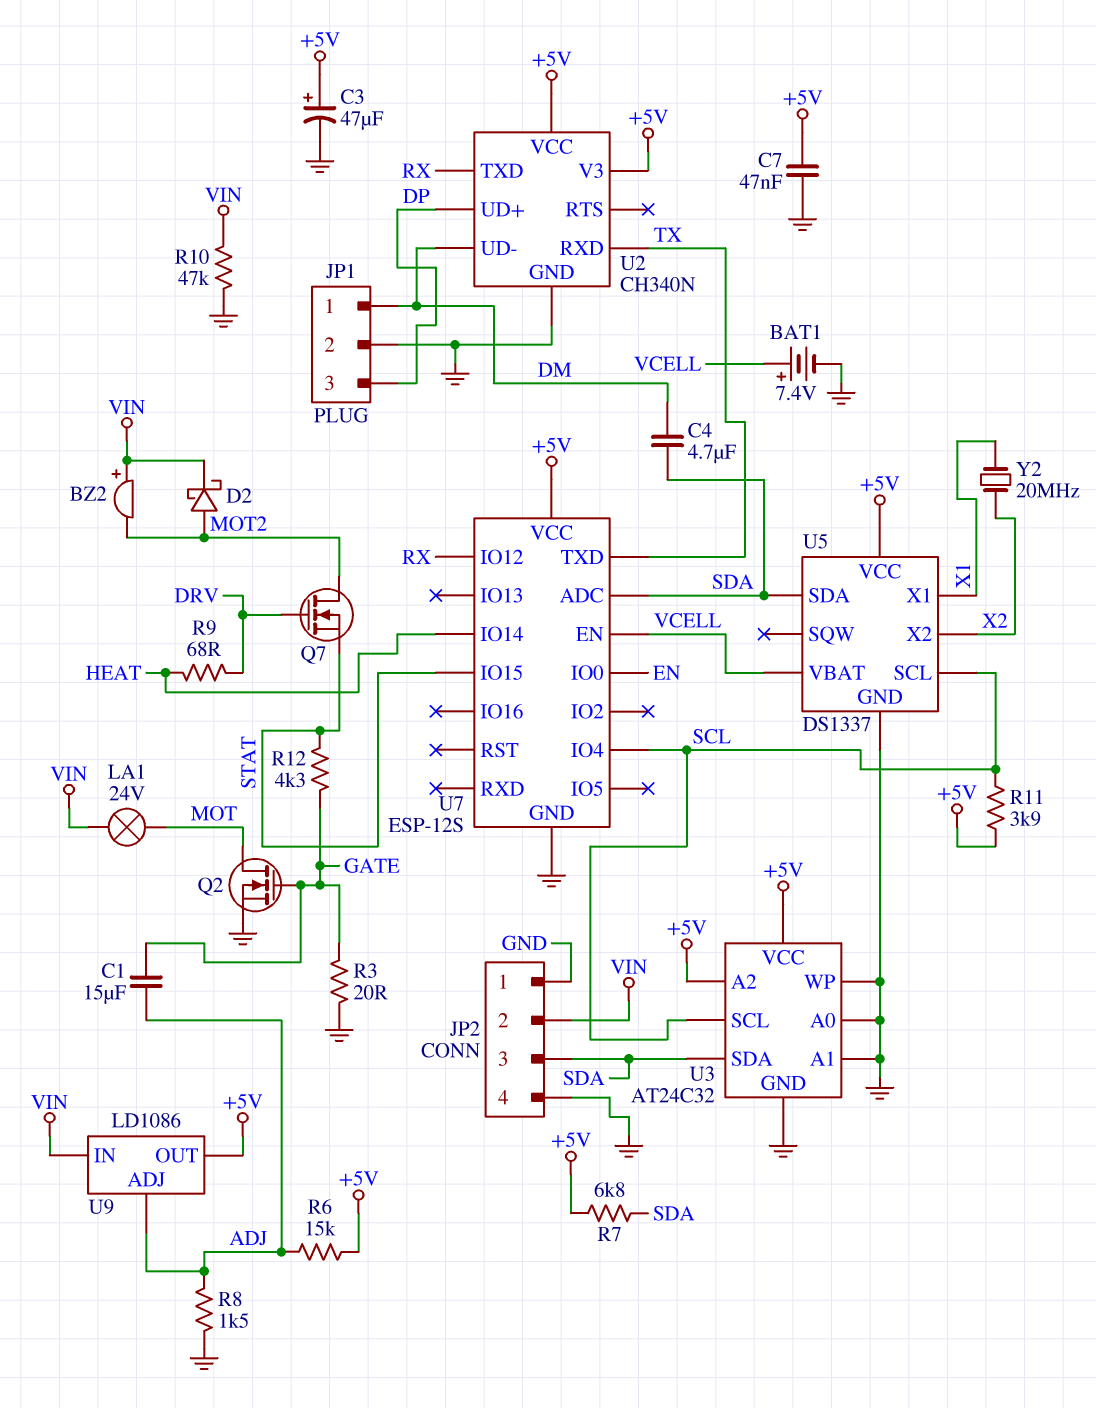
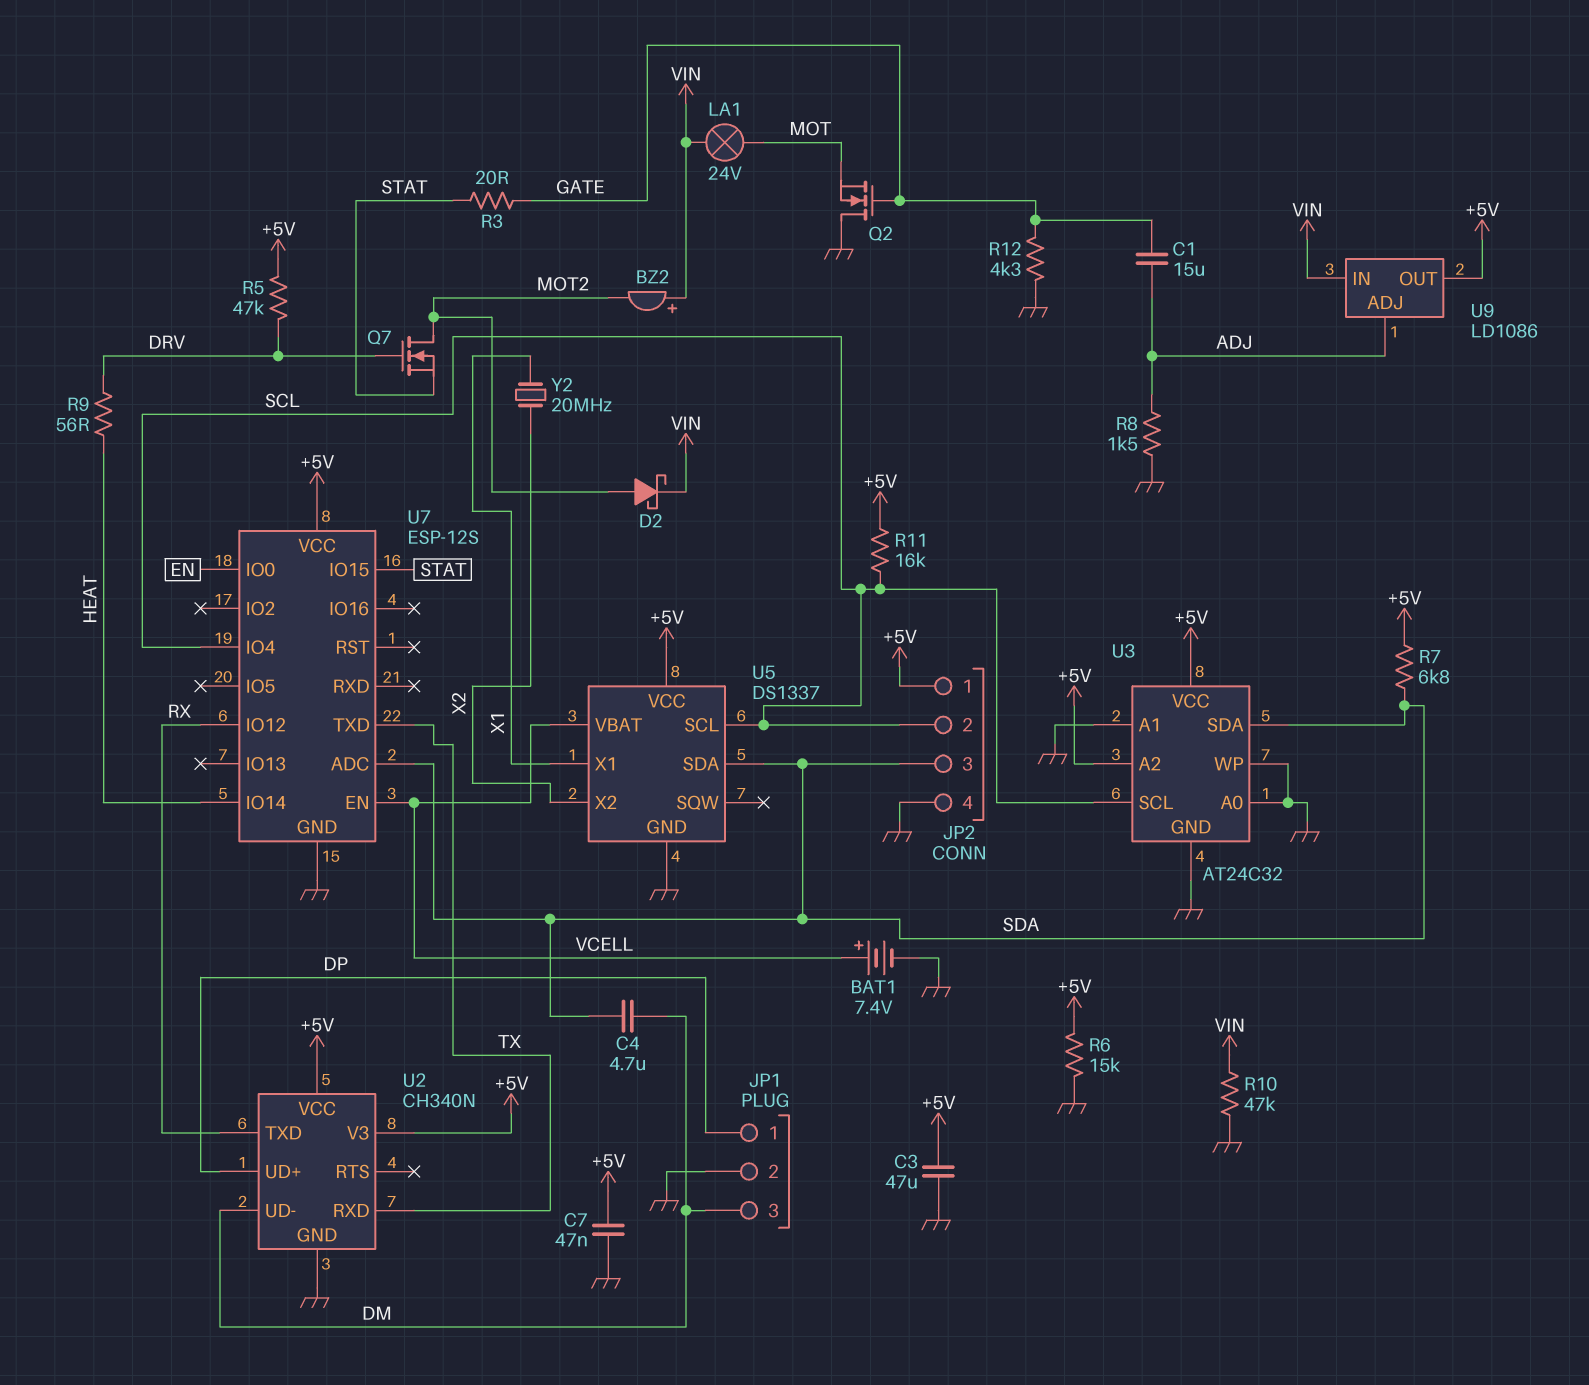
C3: 47uF (plus +5V, minus GND) -> 47uF (+5V, GND)
JP1 pin 1: DM -> DP
JP1 pin 3: DP -> DM
JP2 pin 1: GND -> +5V
JP2 pin 2: VIN -> SCL
Q2: NMOS (G GATE, D MOT, S GND) -> NMOS (G GATE, D GND, S MOT)
R3: 20 (GATE, GND) -> 20 (GATE, STAT)
R5: none -> 47k (+5V, DRV)
R6: 15k (+5V, ADJ) -> 15k (+5V, GND)
R9: 68 (DRV, HEAT) -> 56 (DRV, HEAT)
R11: 3.9k (+5V, SCL) -> 16k (+5V, SCL)
R12: 4.3k (GATE, STAT) -> 4.3k (GATE, GND)

